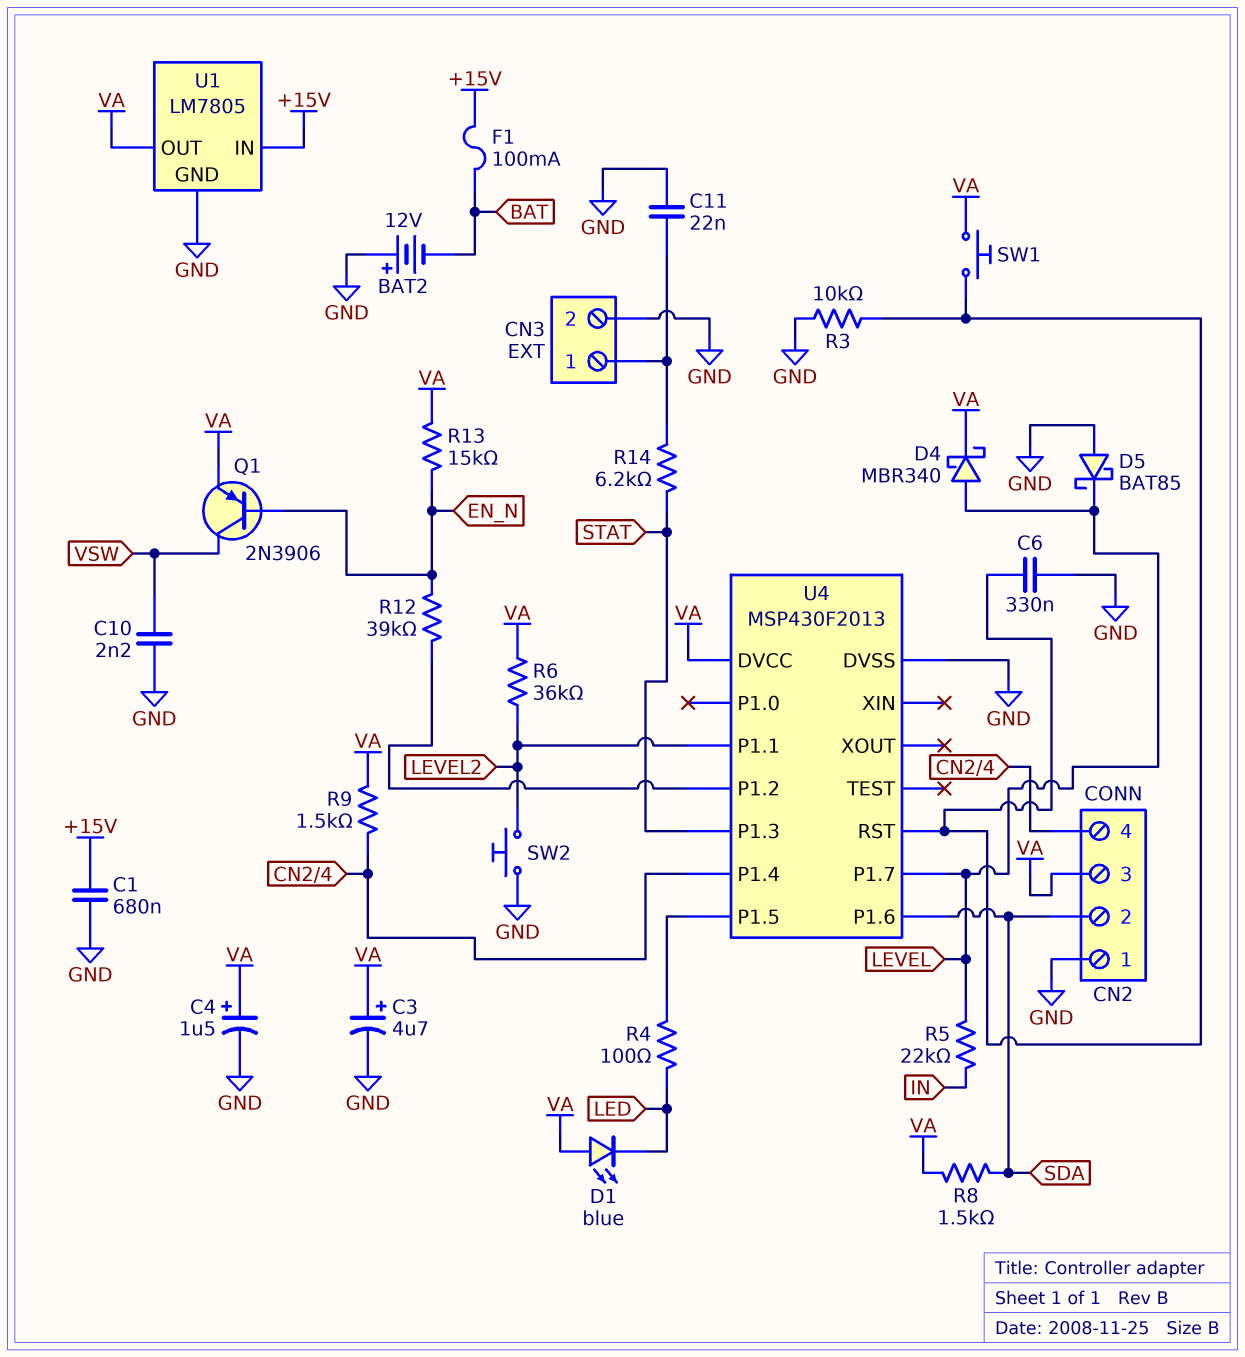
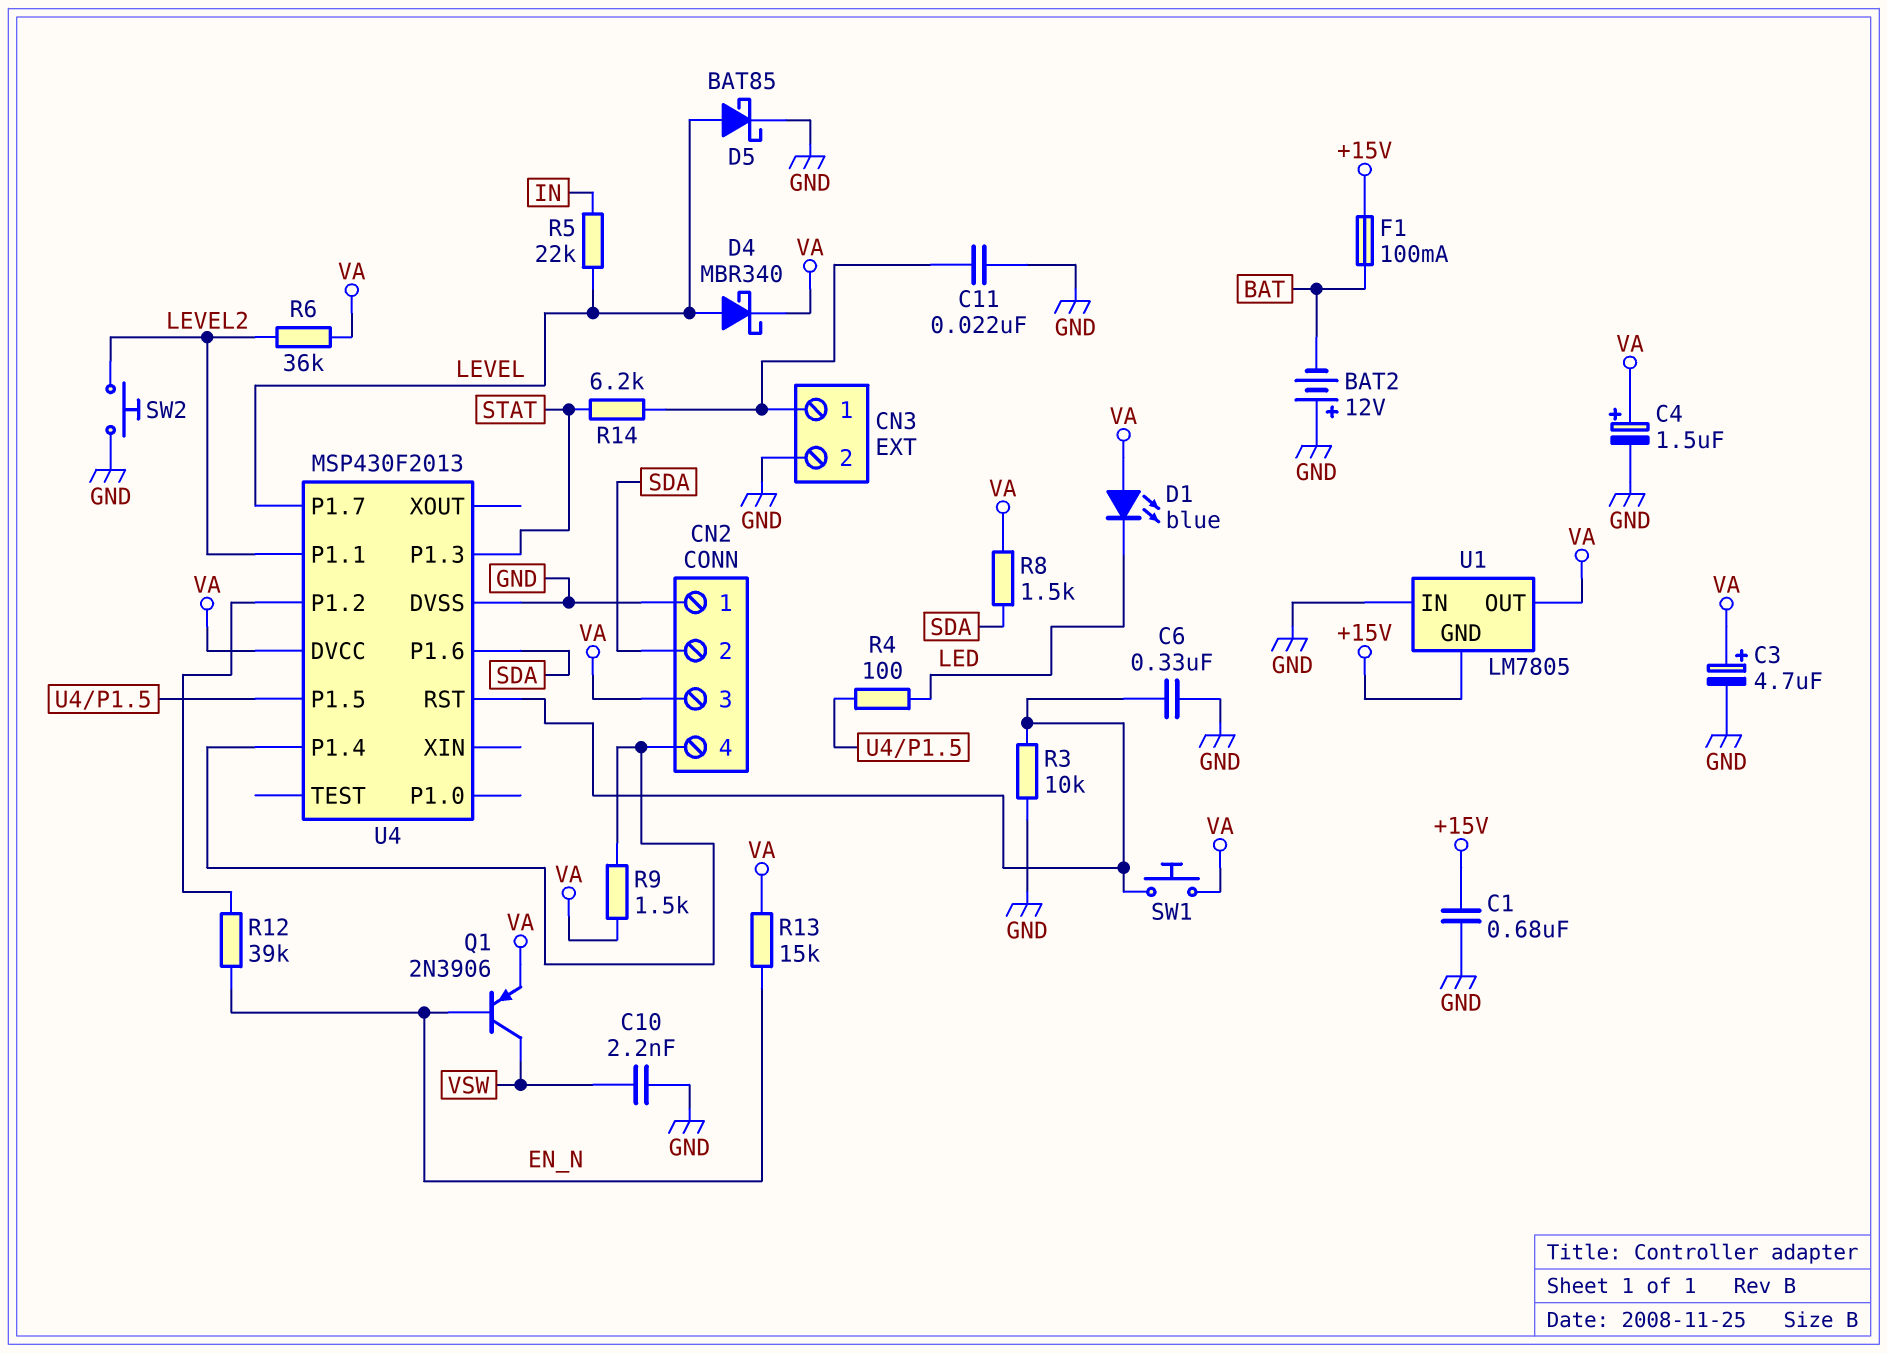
D5: schottky BAT85 (A GND, K LEVEL) -> schottky BAT85 (A LEVEL, K GND)
U1 pin GND: GND -> +15V
U1 pin IN: +15V -> GND

